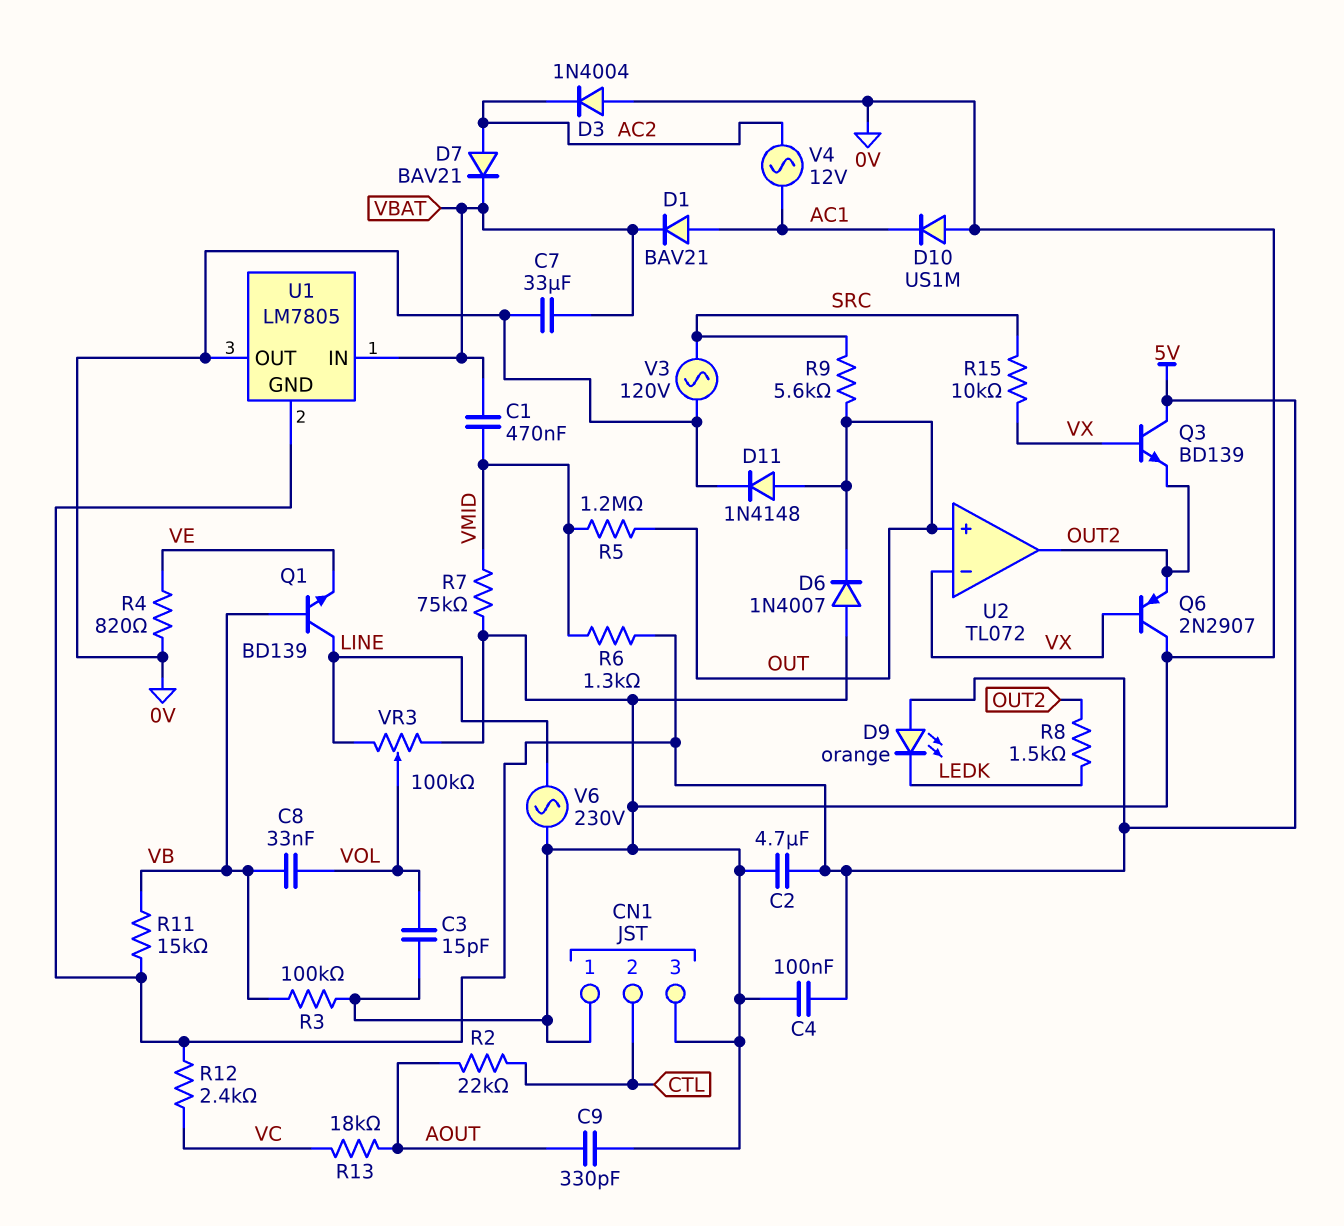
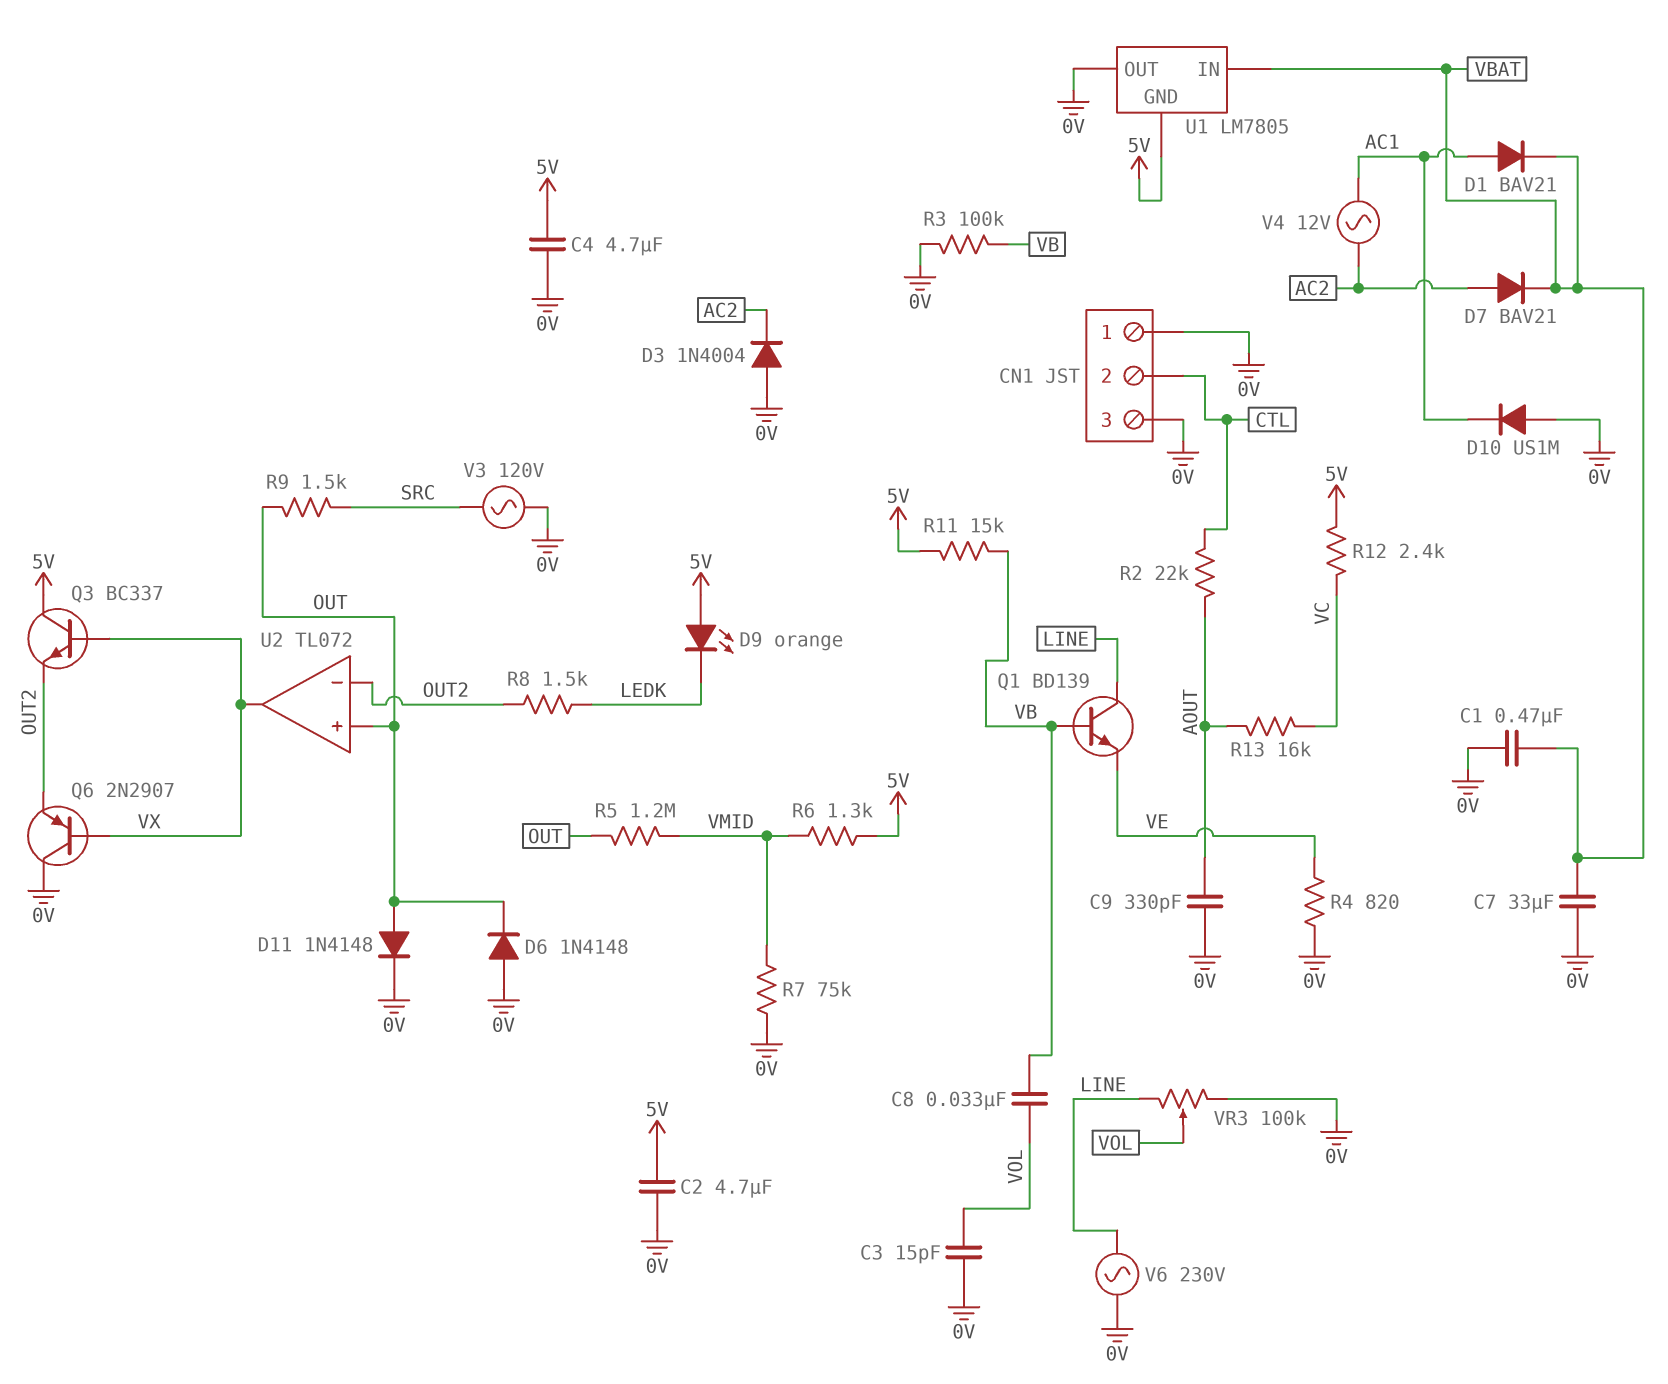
C1: 470nF (VBAT, VMID) -> 470nF (0V, VBAT)
C4: 100nF (0V, 5V) -> 4.7uF (0V, 5V)
D6: diode 1N4007 (A 0V, K OUT) -> diode 1N4148 (A 0V, K OUT)
Q3: NPN BD139 (B VX, C 5V, E OUT2) -> NPN BC337 (B VX, C 5V, E OUT2)
R9: 5.6k (OUT, SRC) -> 1.5k (OUT, SRC)
R13: 18k (AOUT, VC) -> 16k (AOUT, VC)
R15: 10k (SRC, VX) -> none
U2 pin in-: VX -> OUT2
U2 pin out: OUT2 -> VX

